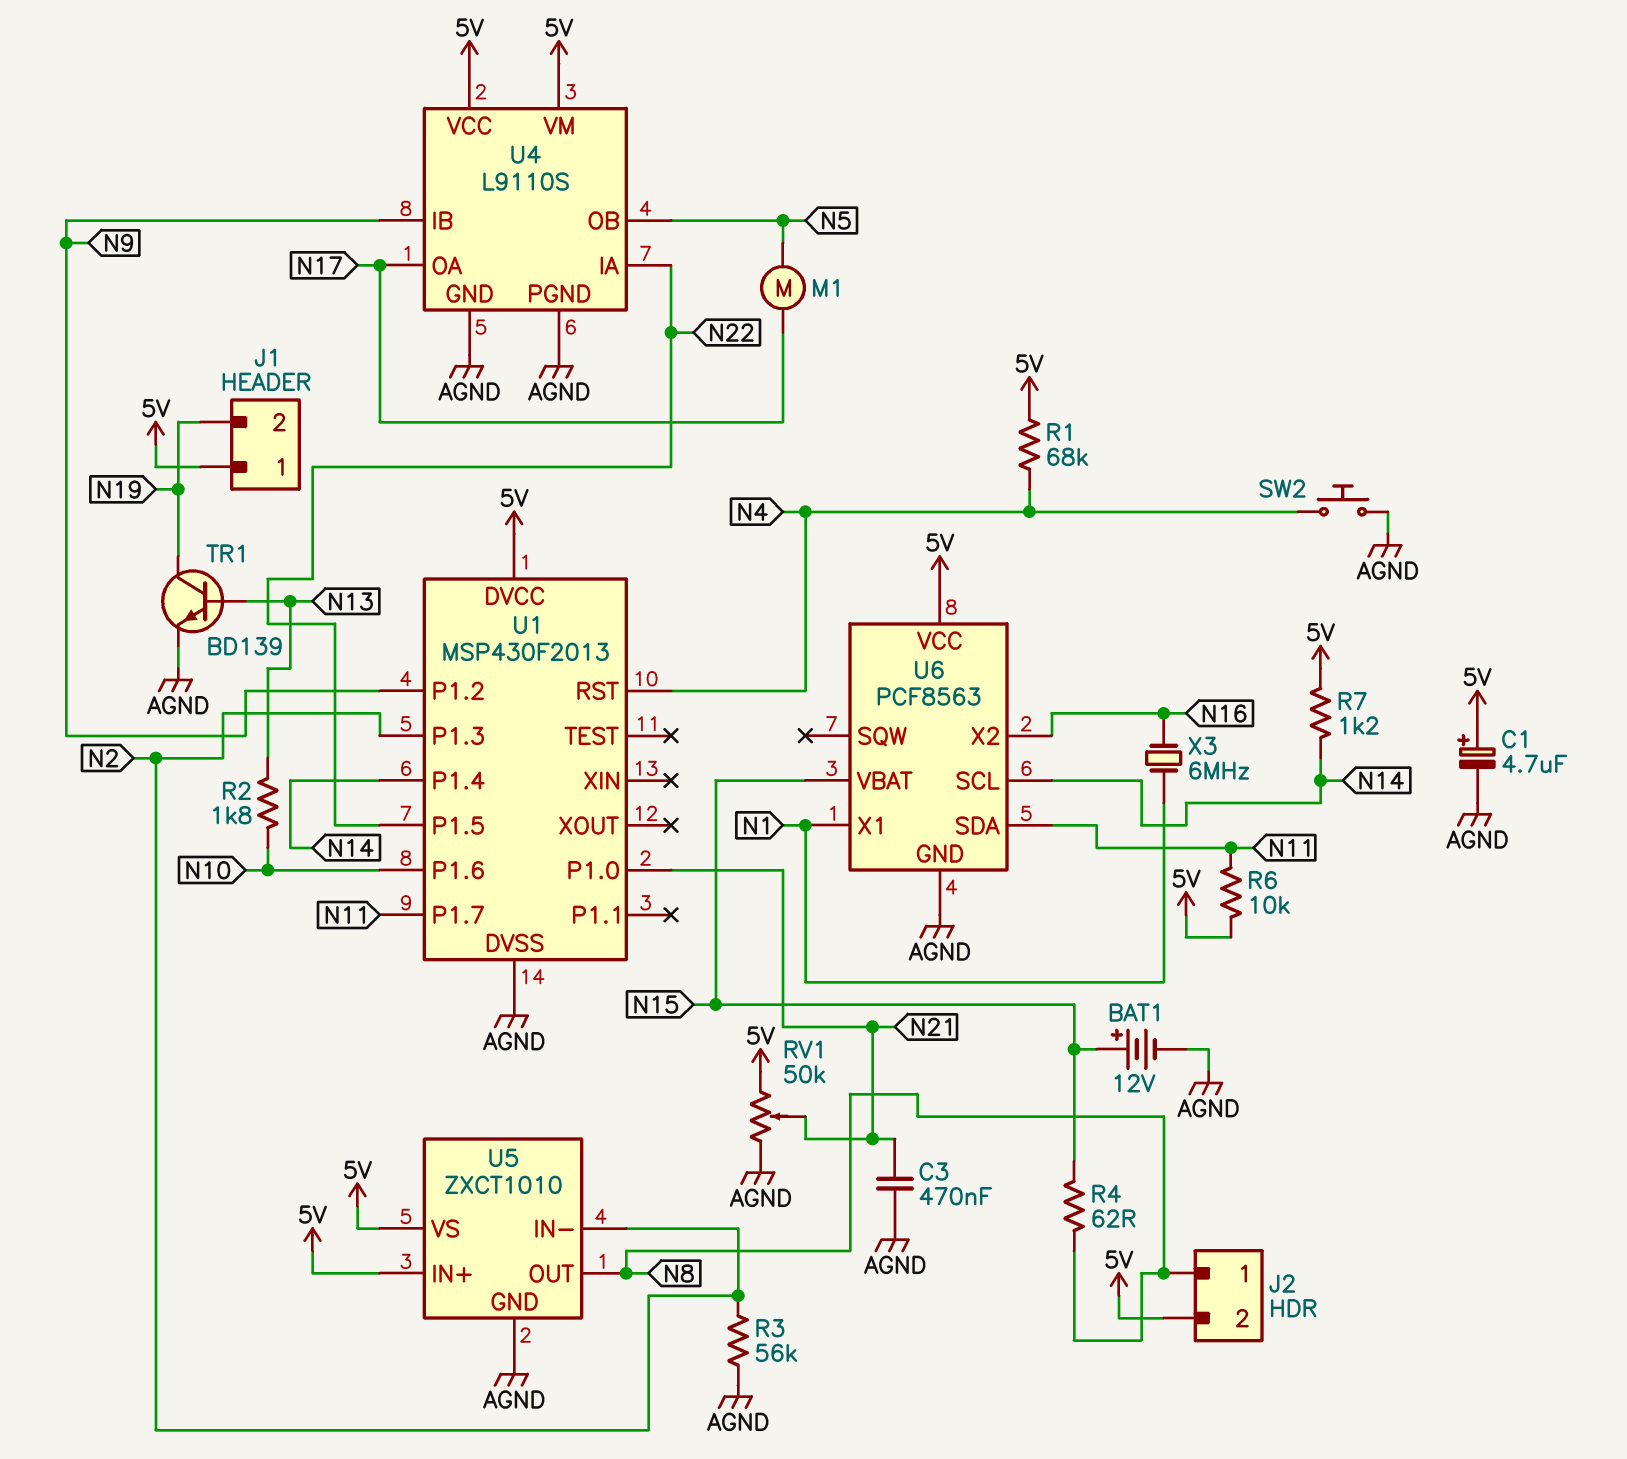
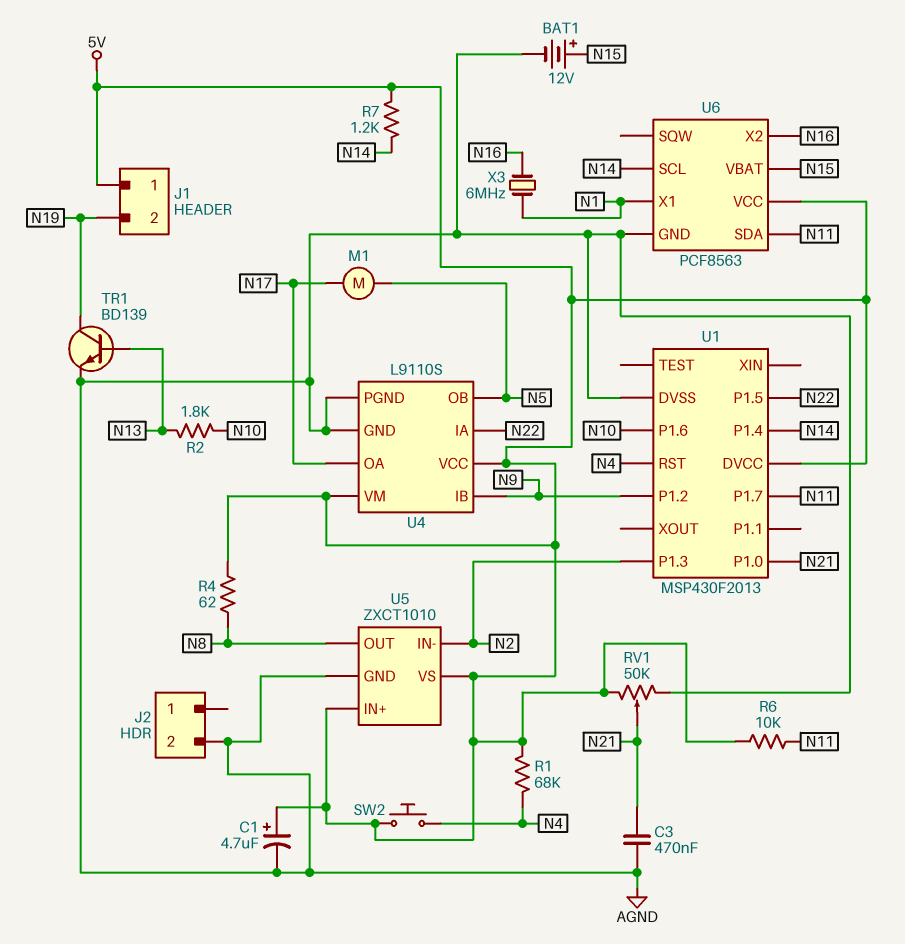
J2 pin 1: N8 -> none
J2 pin 2: 5V -> AGND
R3: 56k (AGND, N2) -> none
R4: 62 (N8, N15) -> 62 (5V, N8)
SW2: button (AGND, N4) -> button (5V, N4)

